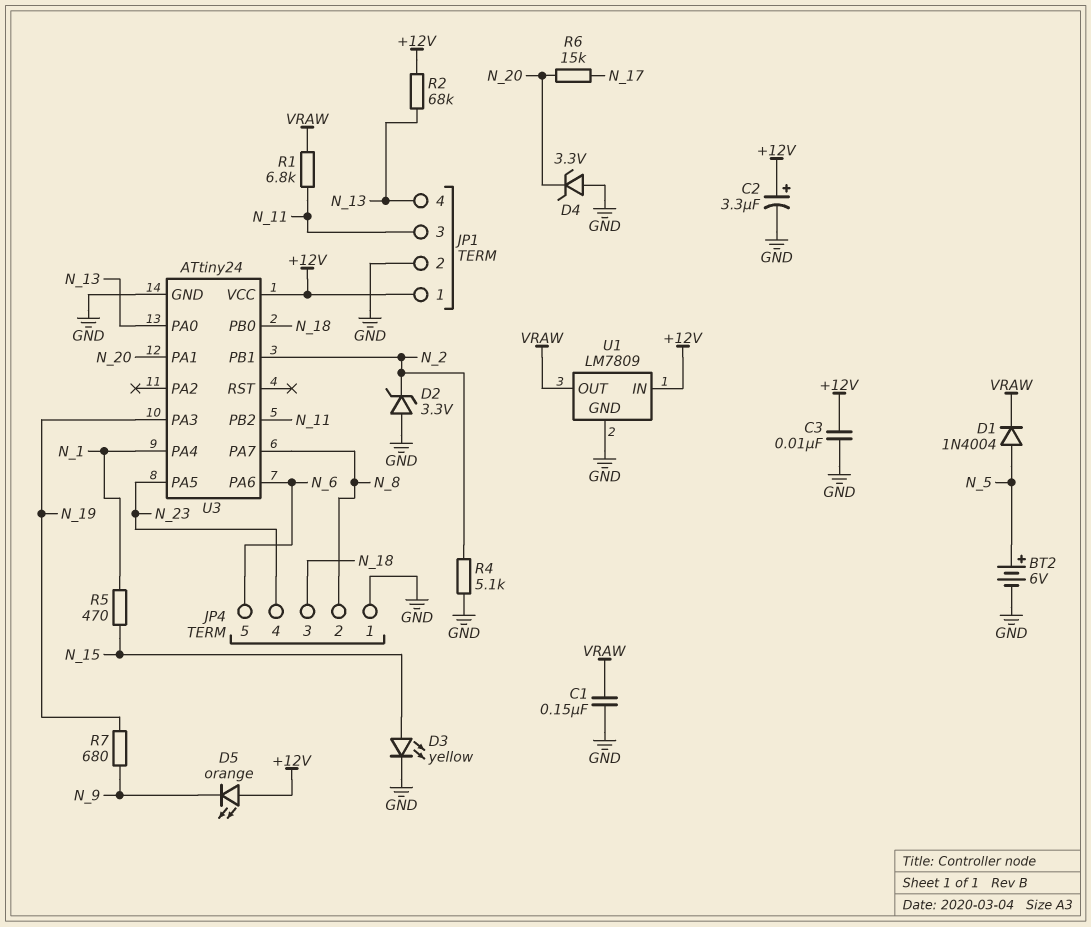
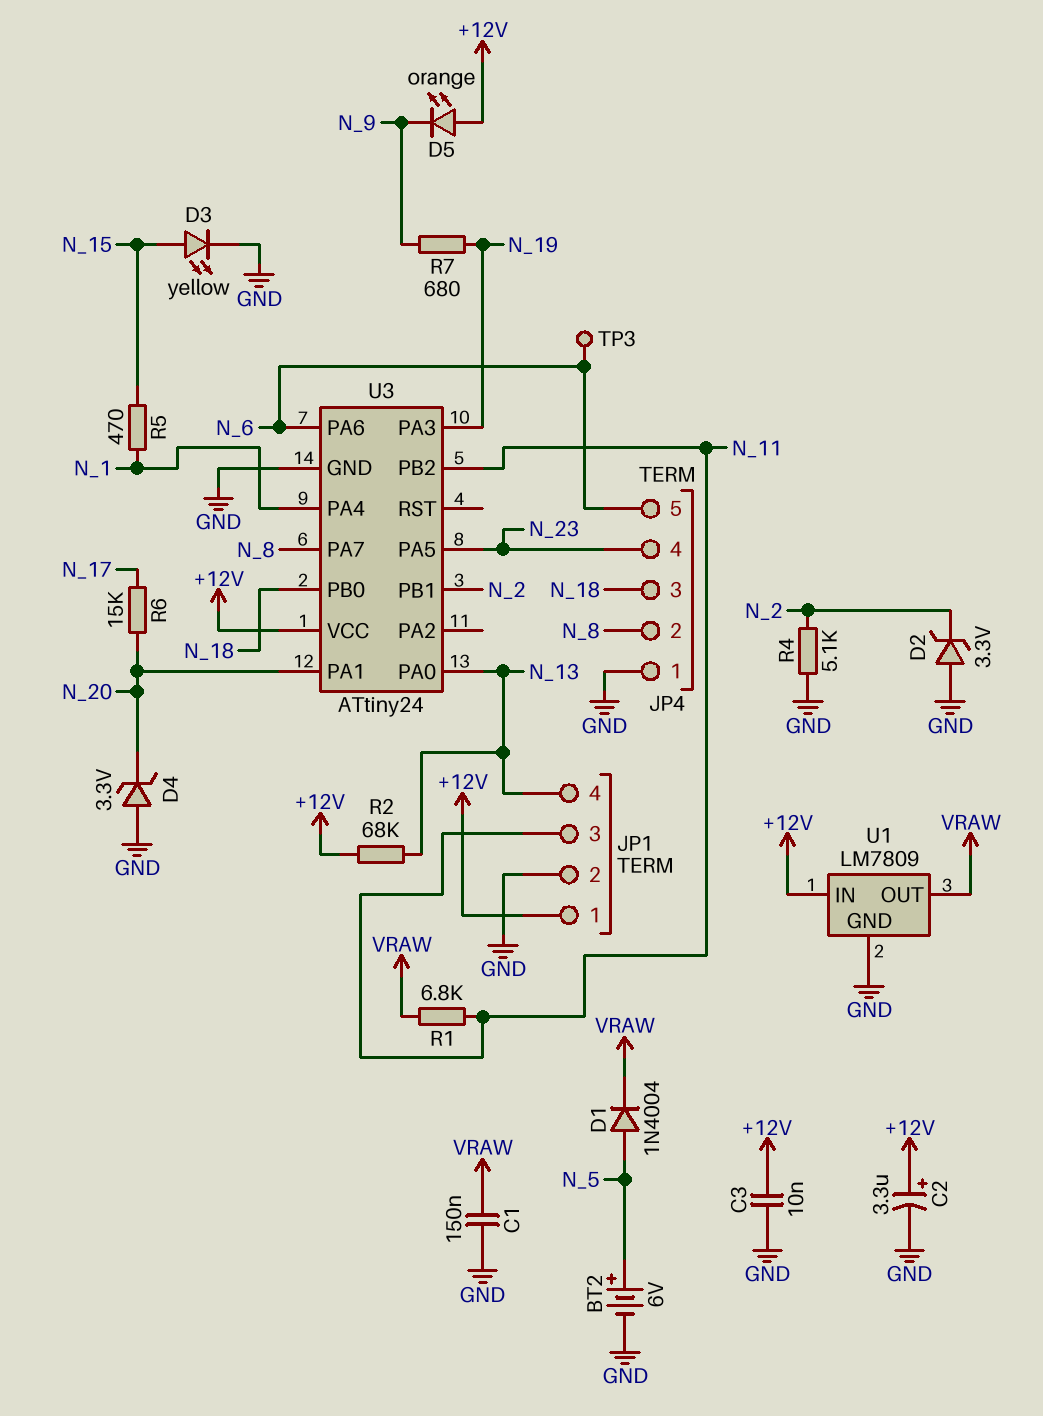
TP3: none -> test point (N_6)

